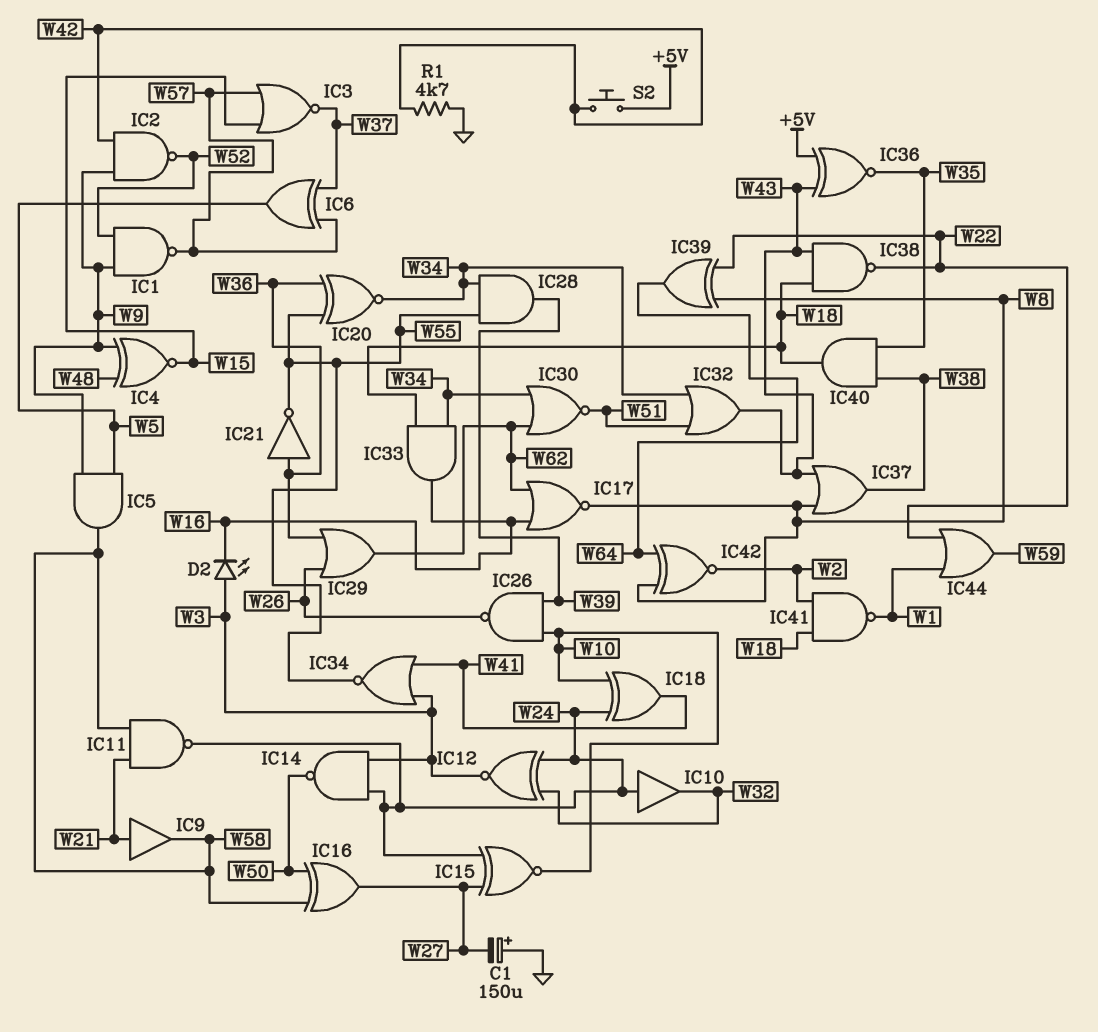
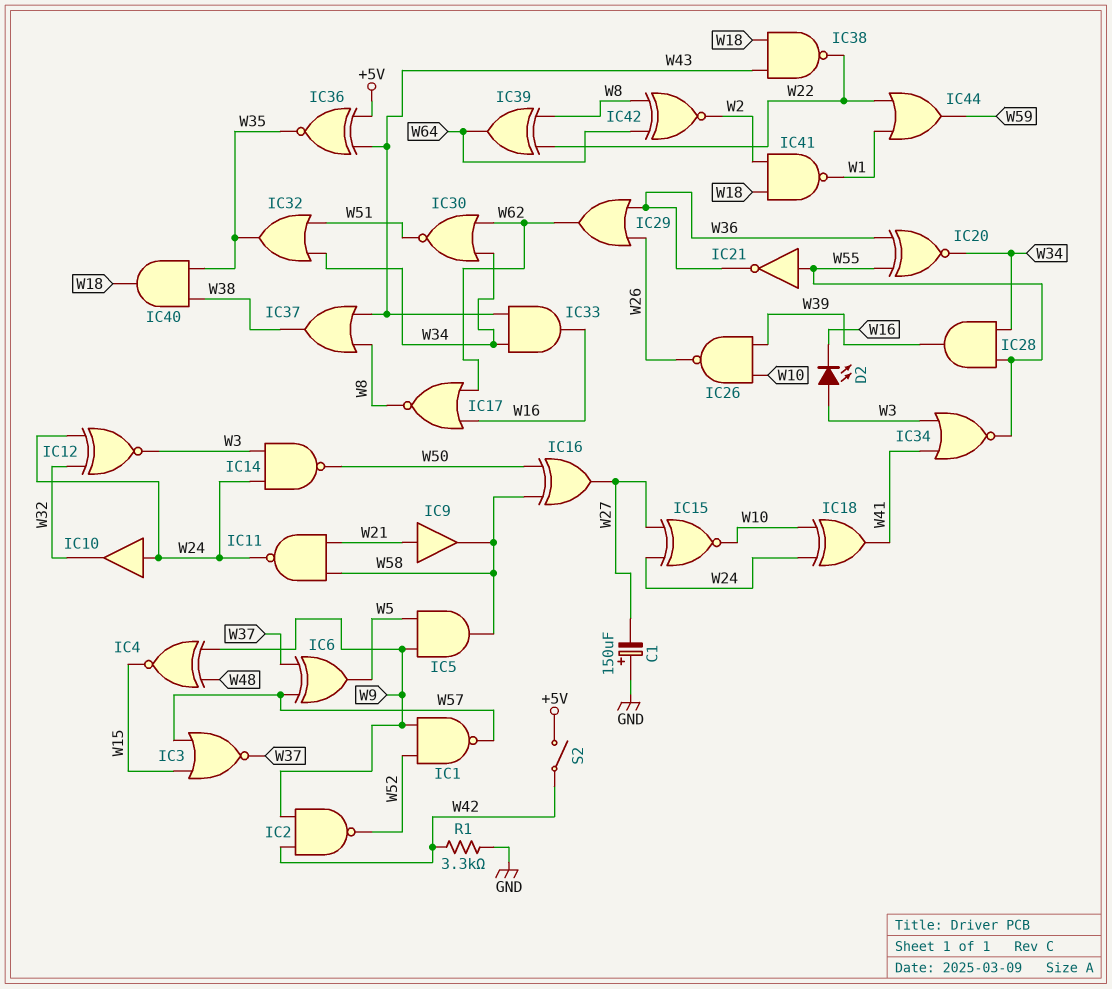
IC21: NOT (in W36, out W55) -> NOT (in W55, out W36)
IC32: OR (in W34, in W51, out W43) -> OR (in W34, in W51, out W35)
IC33: AND (in W18, in W34, out W16) -> AND (in W34, in W43, out W16)
R1: 4.7k (GND, W42) -> 3.3k (GND, W42)
S2: button (+5V, W42) -> switch (+5V, W42)

